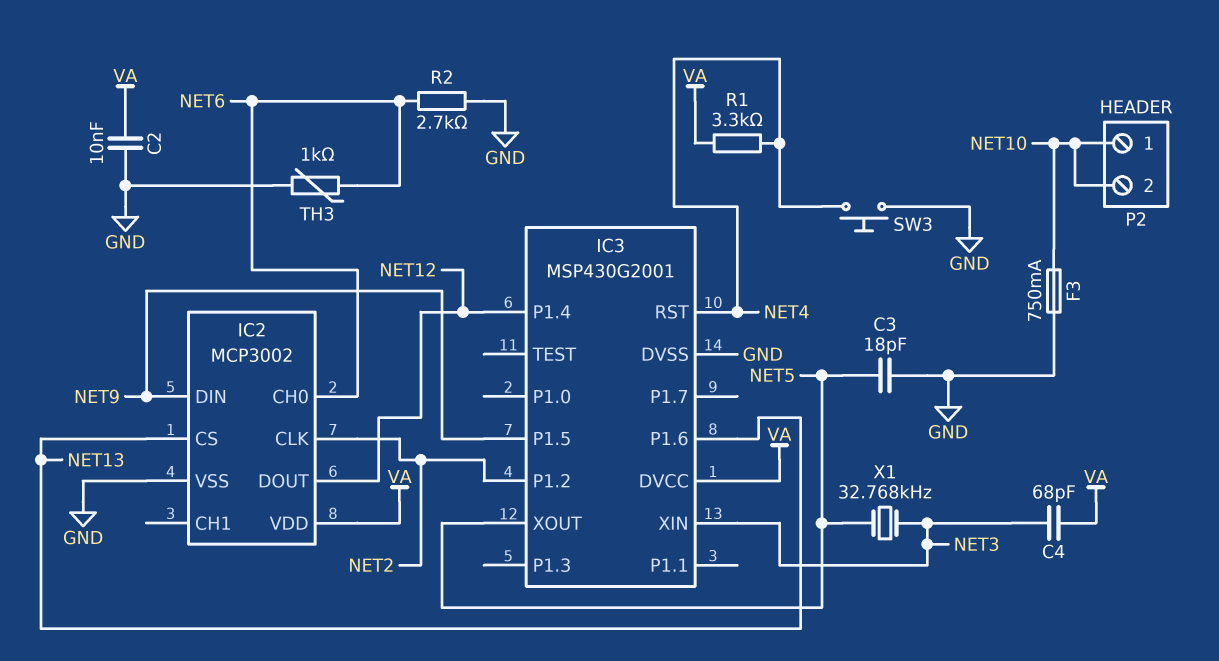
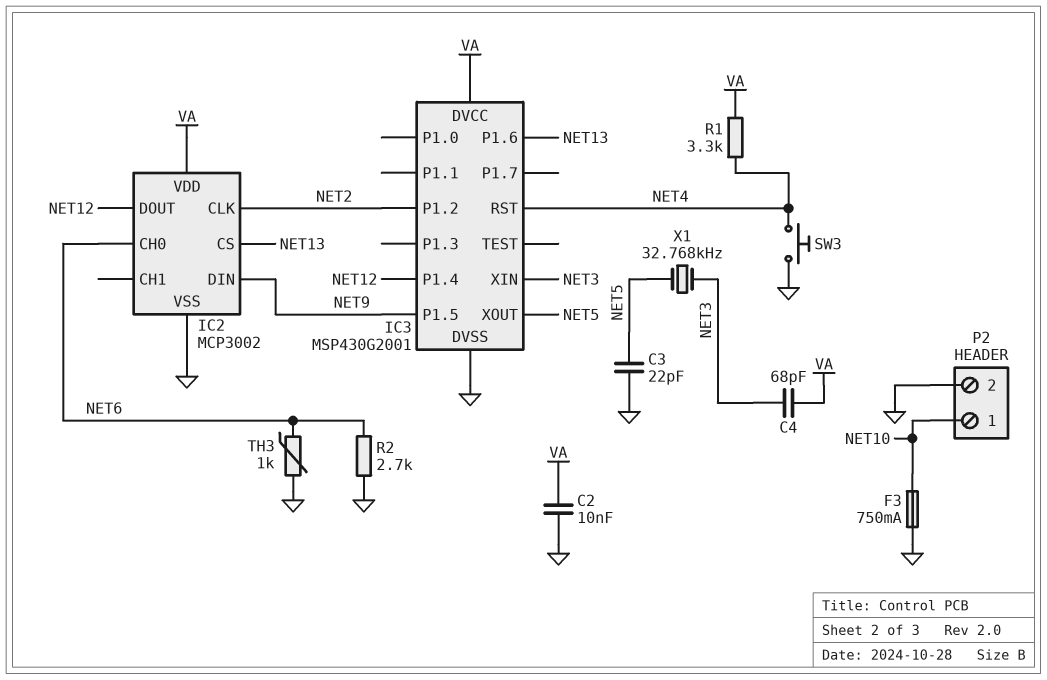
C3: 18pF (GND, NET5) -> 22pF (GND, NET5)
P2 pin 2: NET10 -> GND

